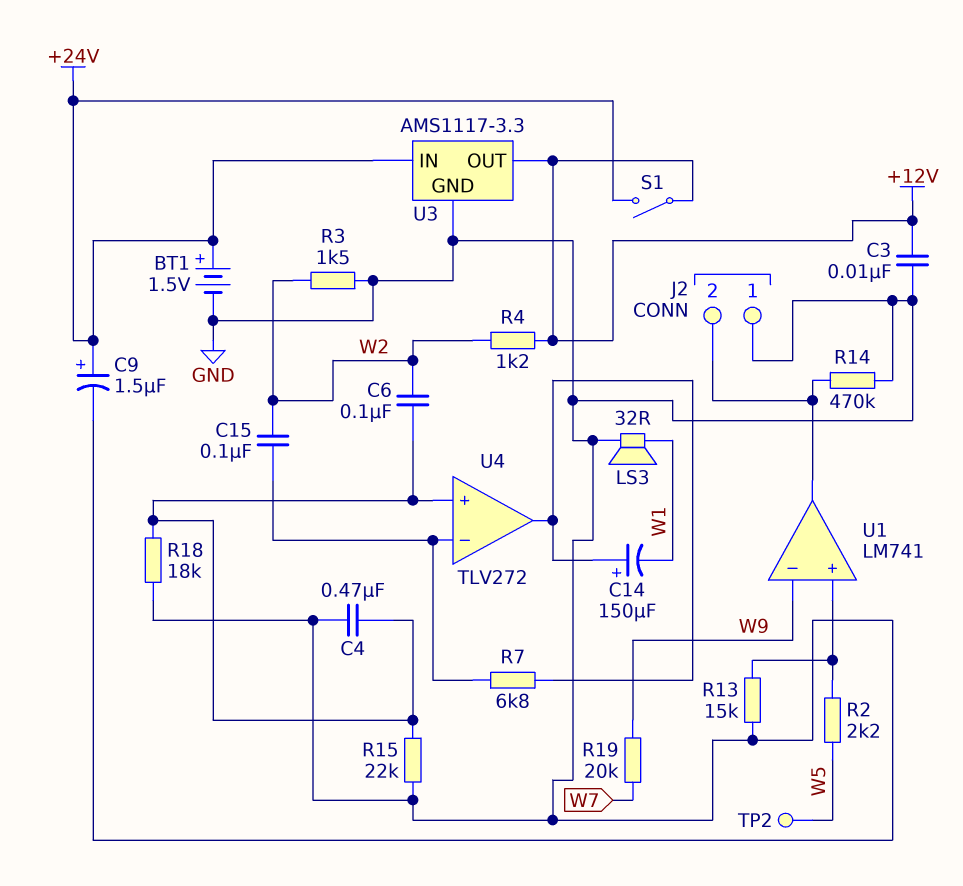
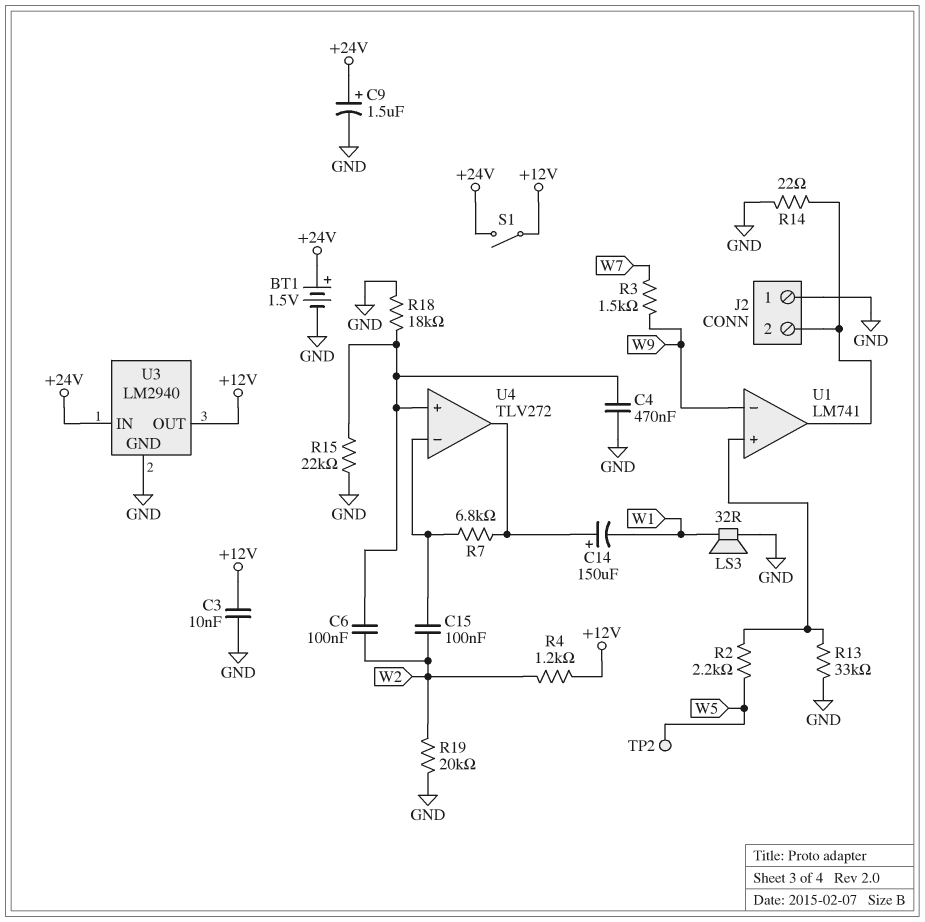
R3: 1.5k (GND, W2) -> 1.5k (W7, W9)
R13: 15k (GND, U1/in+) -> 33k (GND, U1/in+)
R14: 470k (GND, J2/2) -> 22 (GND, J2/2)
R19: 20k (W7, W9) -> 20k (GND, W2)
U3: AMS1117-3.3 -> LM2940

